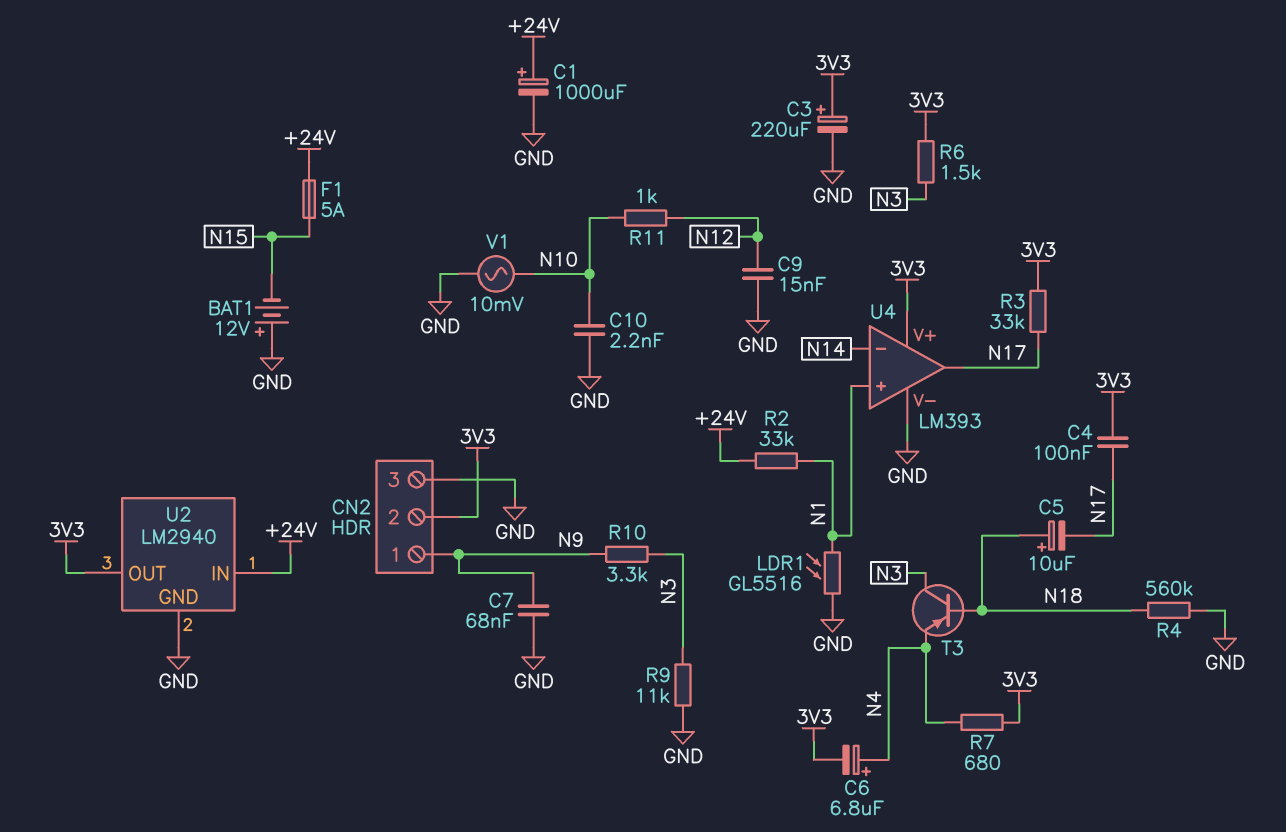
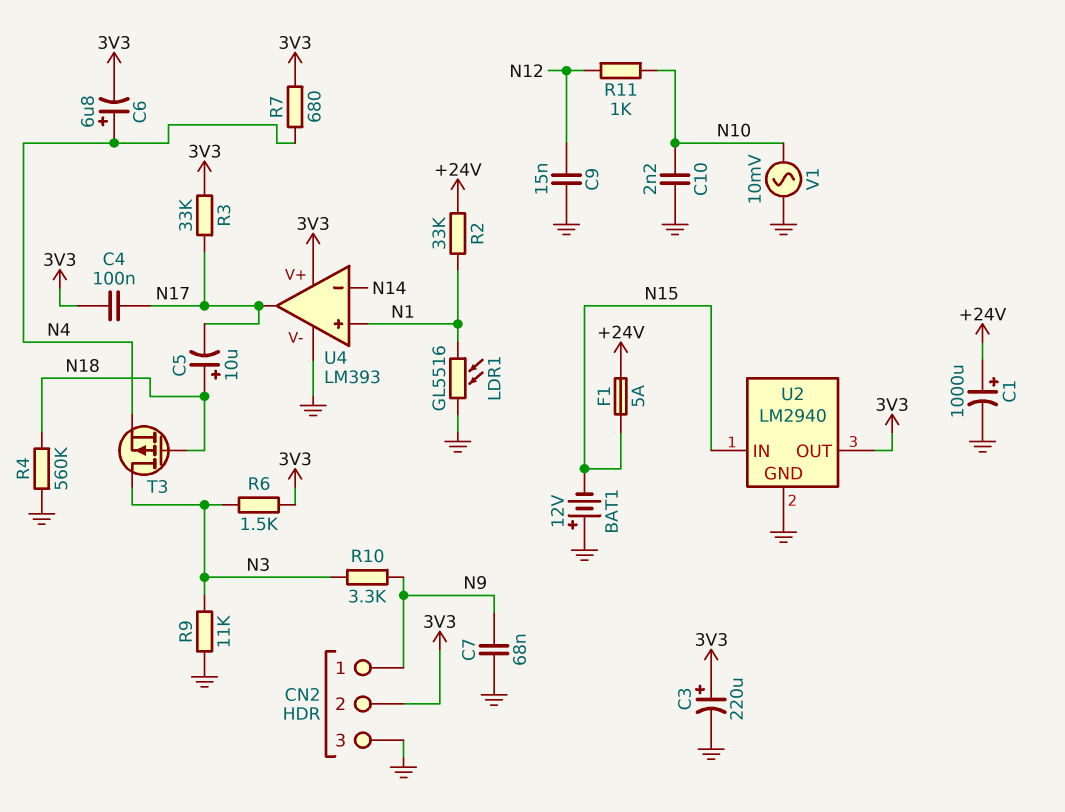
T3: PNP (B N18, C N3, E N4) -> PMOS (G N18, D N3, S N4)
U2 pin IN: +24V -> N15

